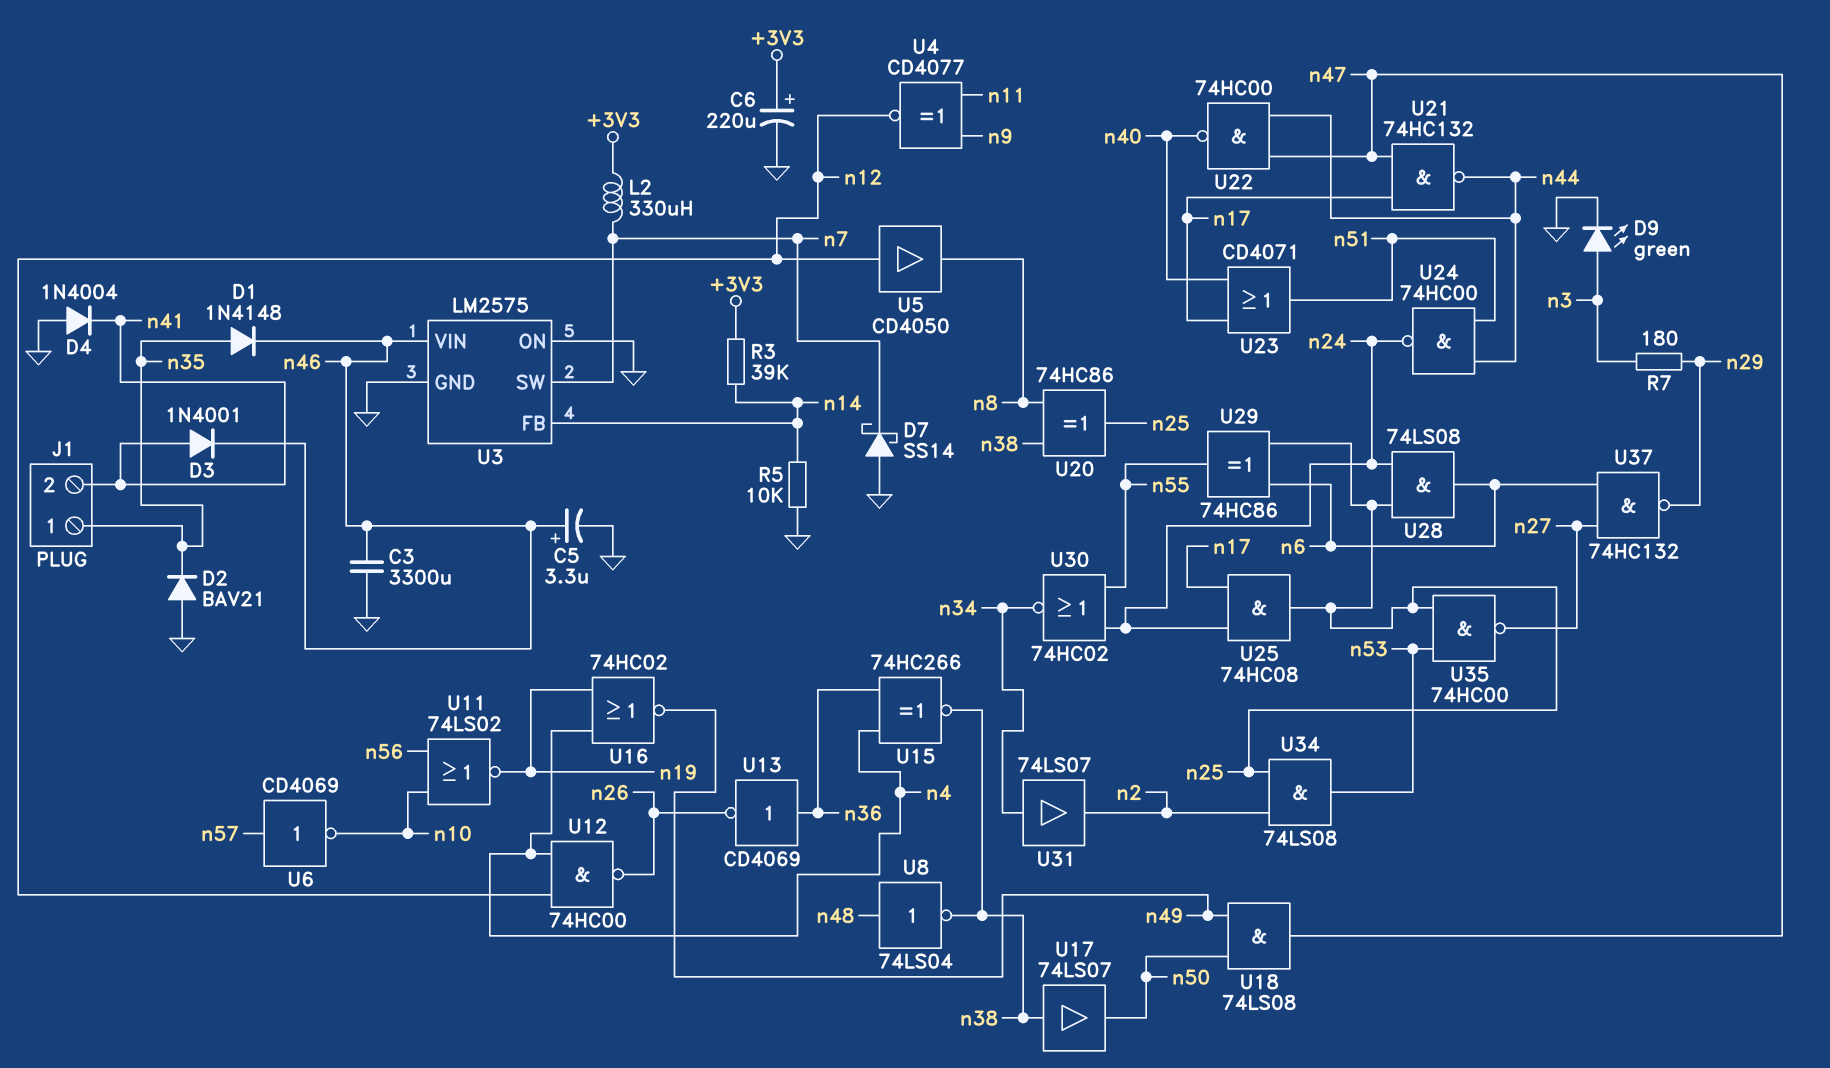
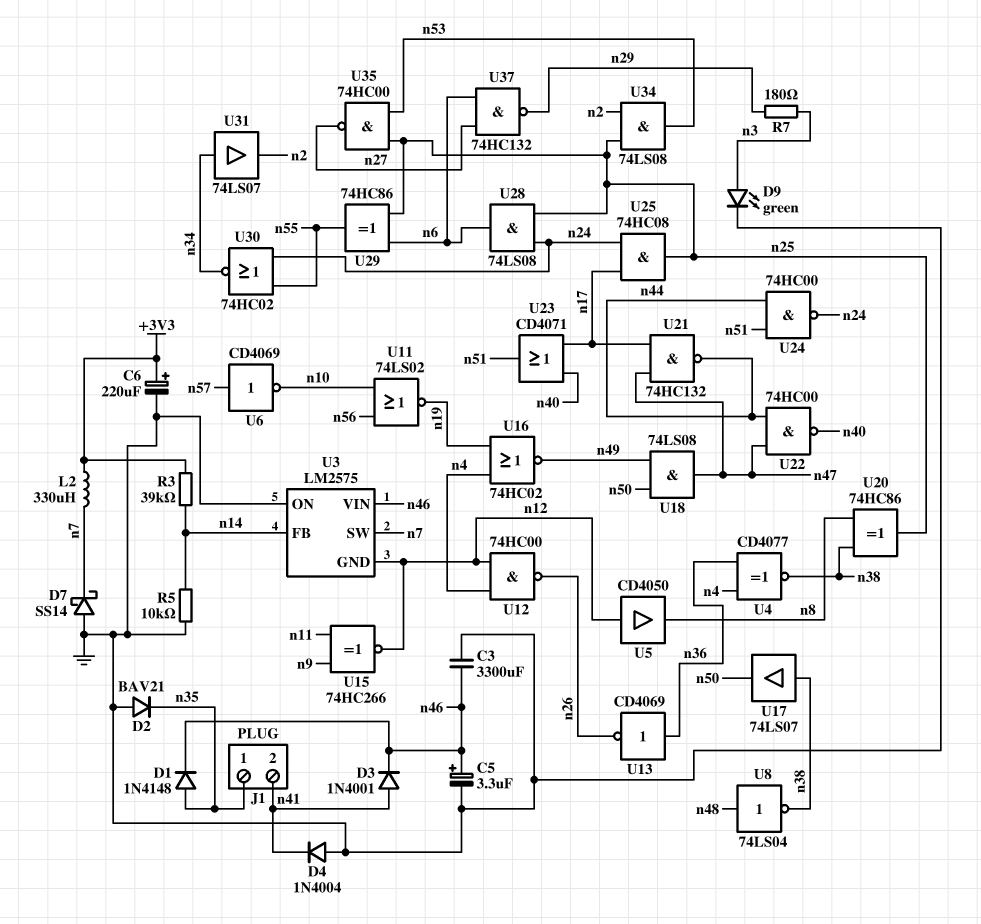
U3 pin GND: GND -> n12
U4: XNOR CD4077 (in n9, in n11, out n12) -> XNOR CD4077 (in n4, in n36, out n38)
U15: XNOR 74HC266 (in n4, in n36, out n38) -> XNOR 74HC266 (in n9, in n11, out n12)

